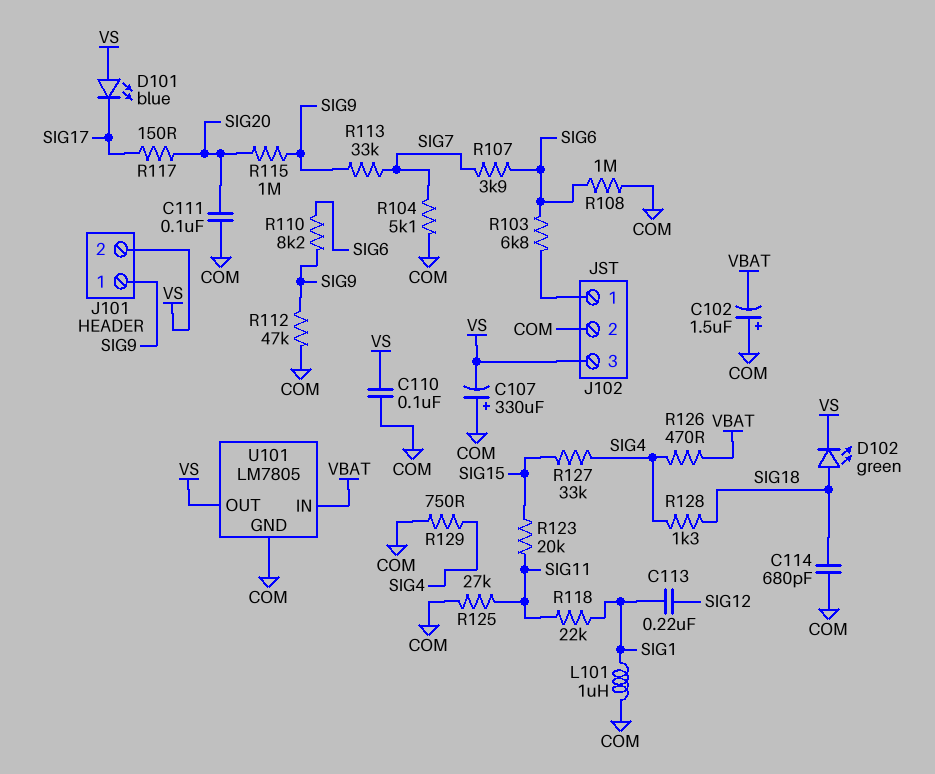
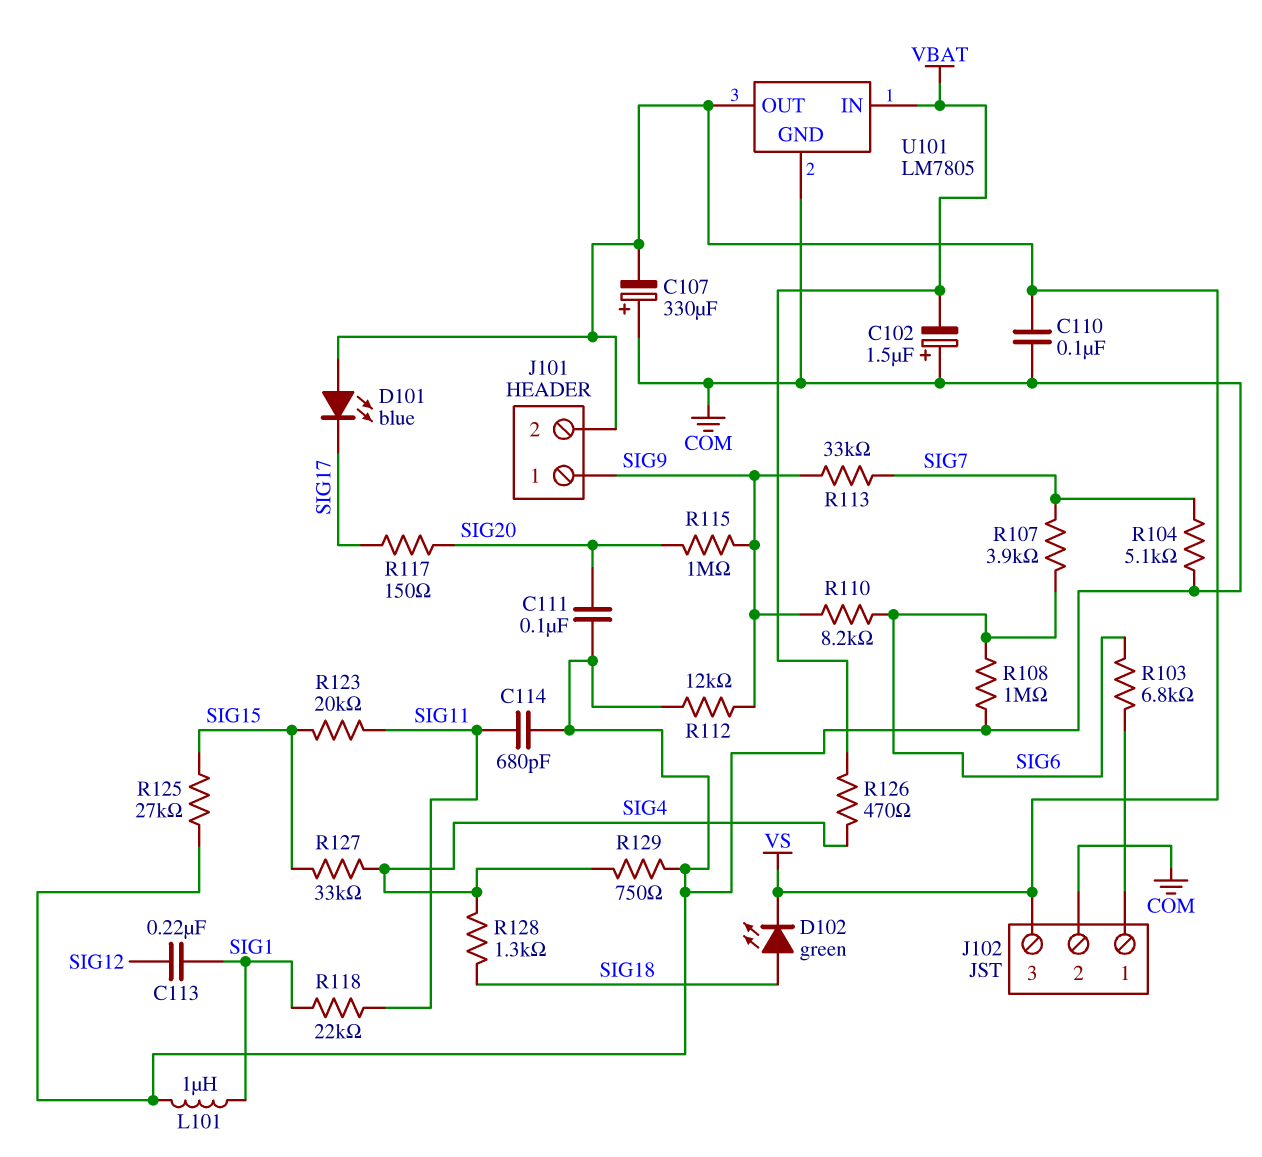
C114: 680pF (COM, SIG18) -> 680pF (COM, SIG11)
R112: 47k (COM, SIG9) -> 12k (COM, SIG9)
R125: 27k (COM, SIG11) -> 27k (COM, SIG15)

